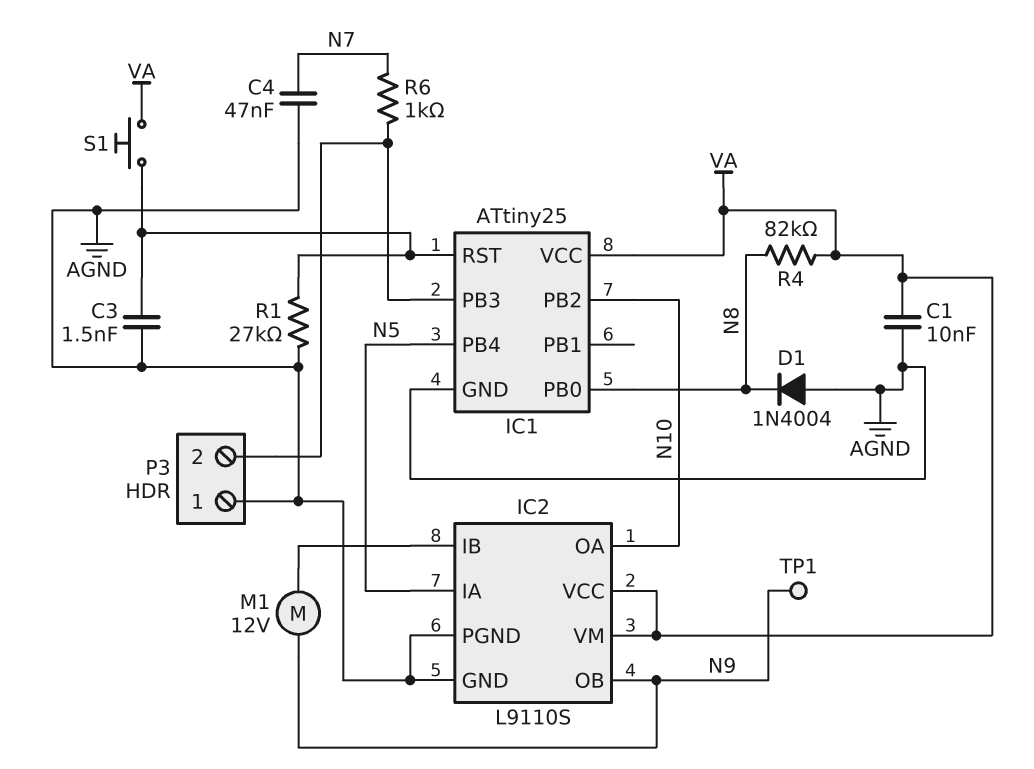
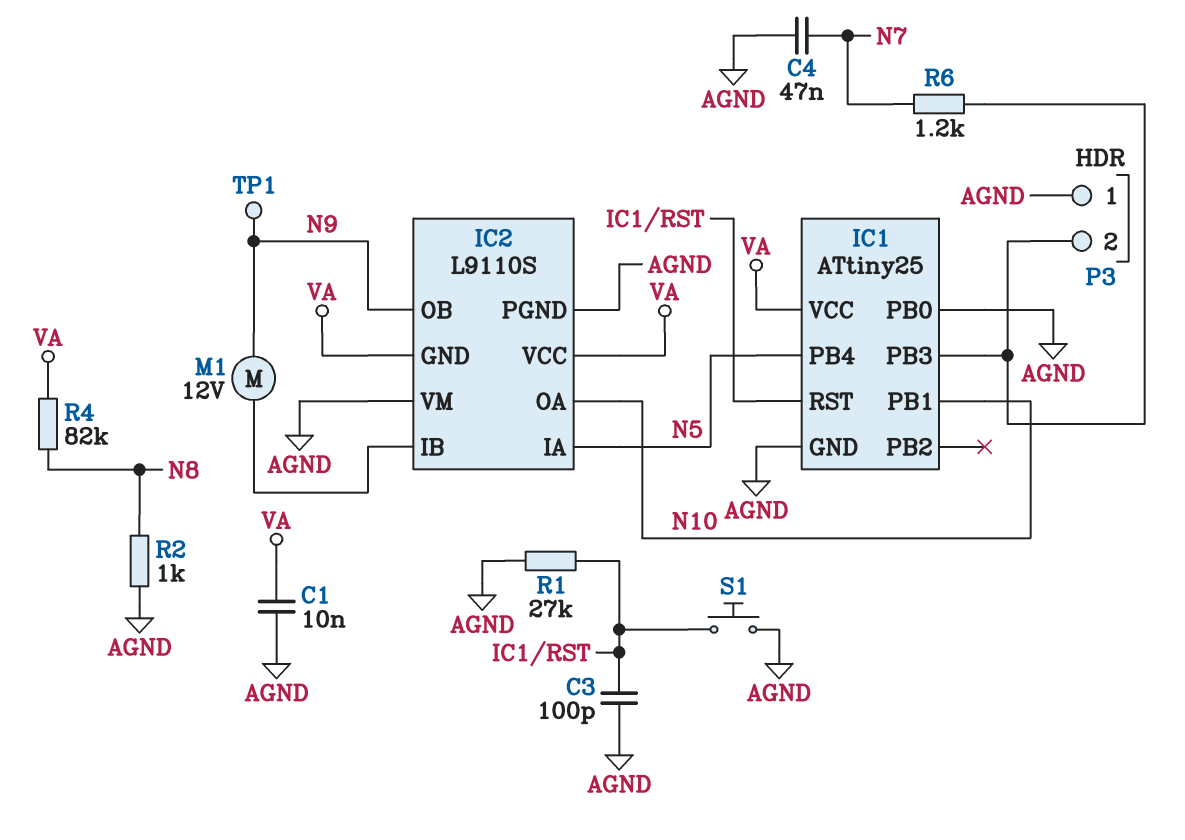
C3: 1.5nF (AGND, IC1/RST) -> 100pF (AGND, IC1/RST)
D1: diode 1N4004 (A AGND, K N8) -> none
IC1 pin PB0: N8 -> AGND
IC1 pin PB1: none -> N10
IC1 pin PB2: N10 -> none
IC2 pin GND: AGND -> VA
IC2 pin VM: VA -> AGND
R2: none -> 1k (AGND, N8)
R6: 1k (IC1/PB3, N7) -> 1.2k (IC1/PB3, N7)
S1: button (IC1/RST, VA) -> button (AGND, IC1/RST)

